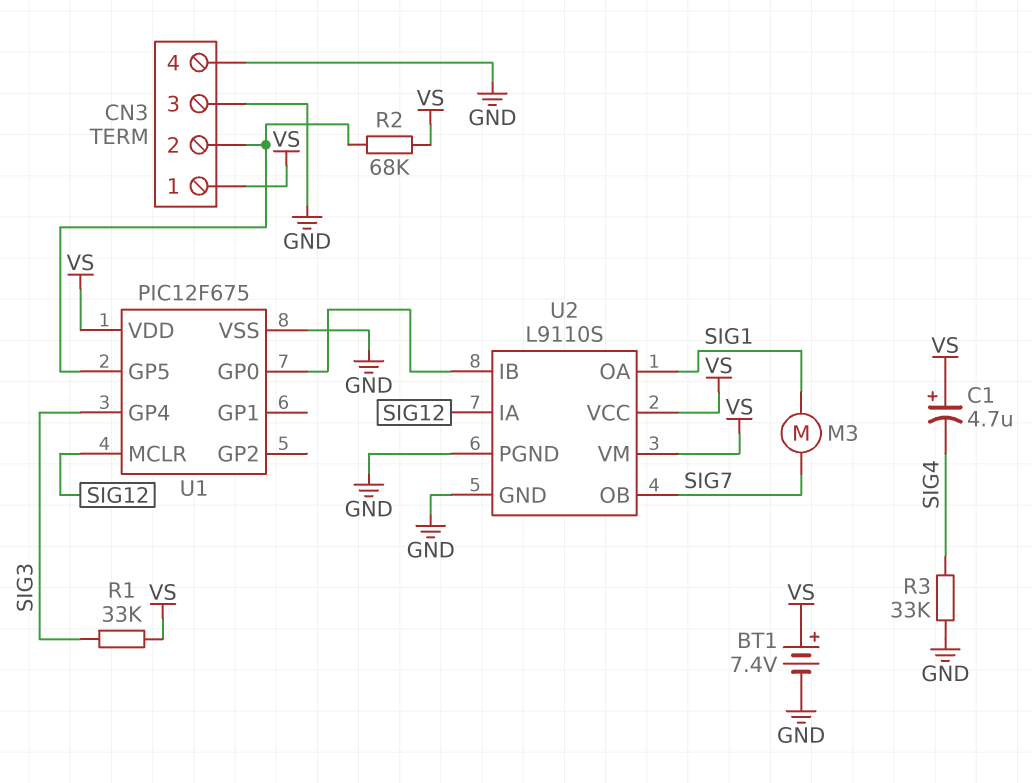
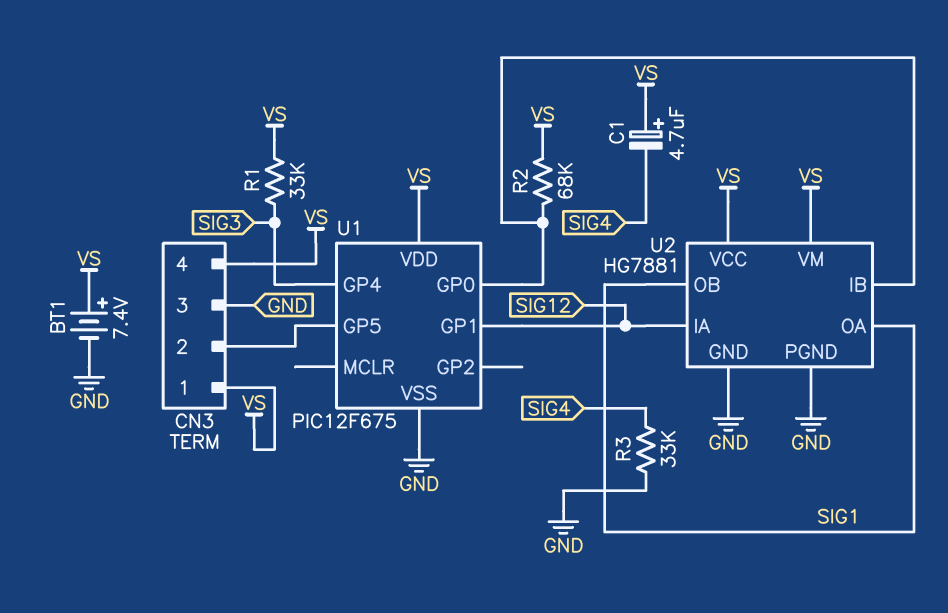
CN3 pin 4: GND -> VS
M3: motor (SIG1, SIG7) -> none
R2: 68k (CN3/2, VS) -> 68k (U1/GP0, VS)
U1 pin GP1: none -> SIG12
U1 pin MCLR: SIG12 -> none
U2: L9110S -> HG7881
U2 pin OB: SIG7 -> SIG1

